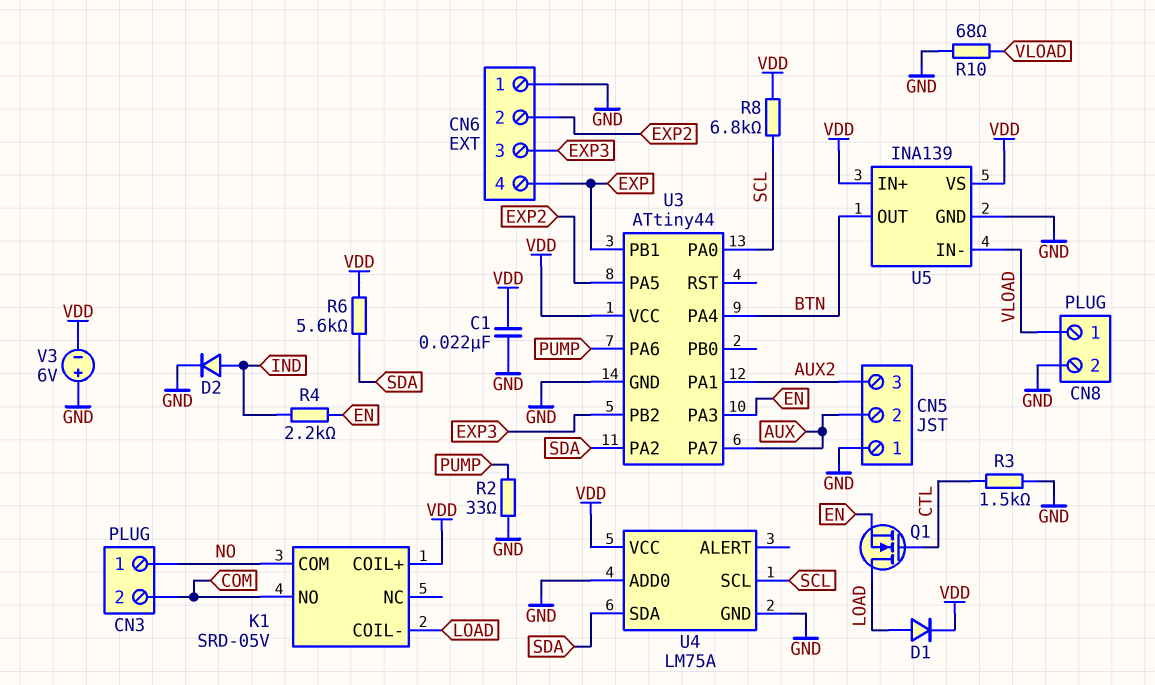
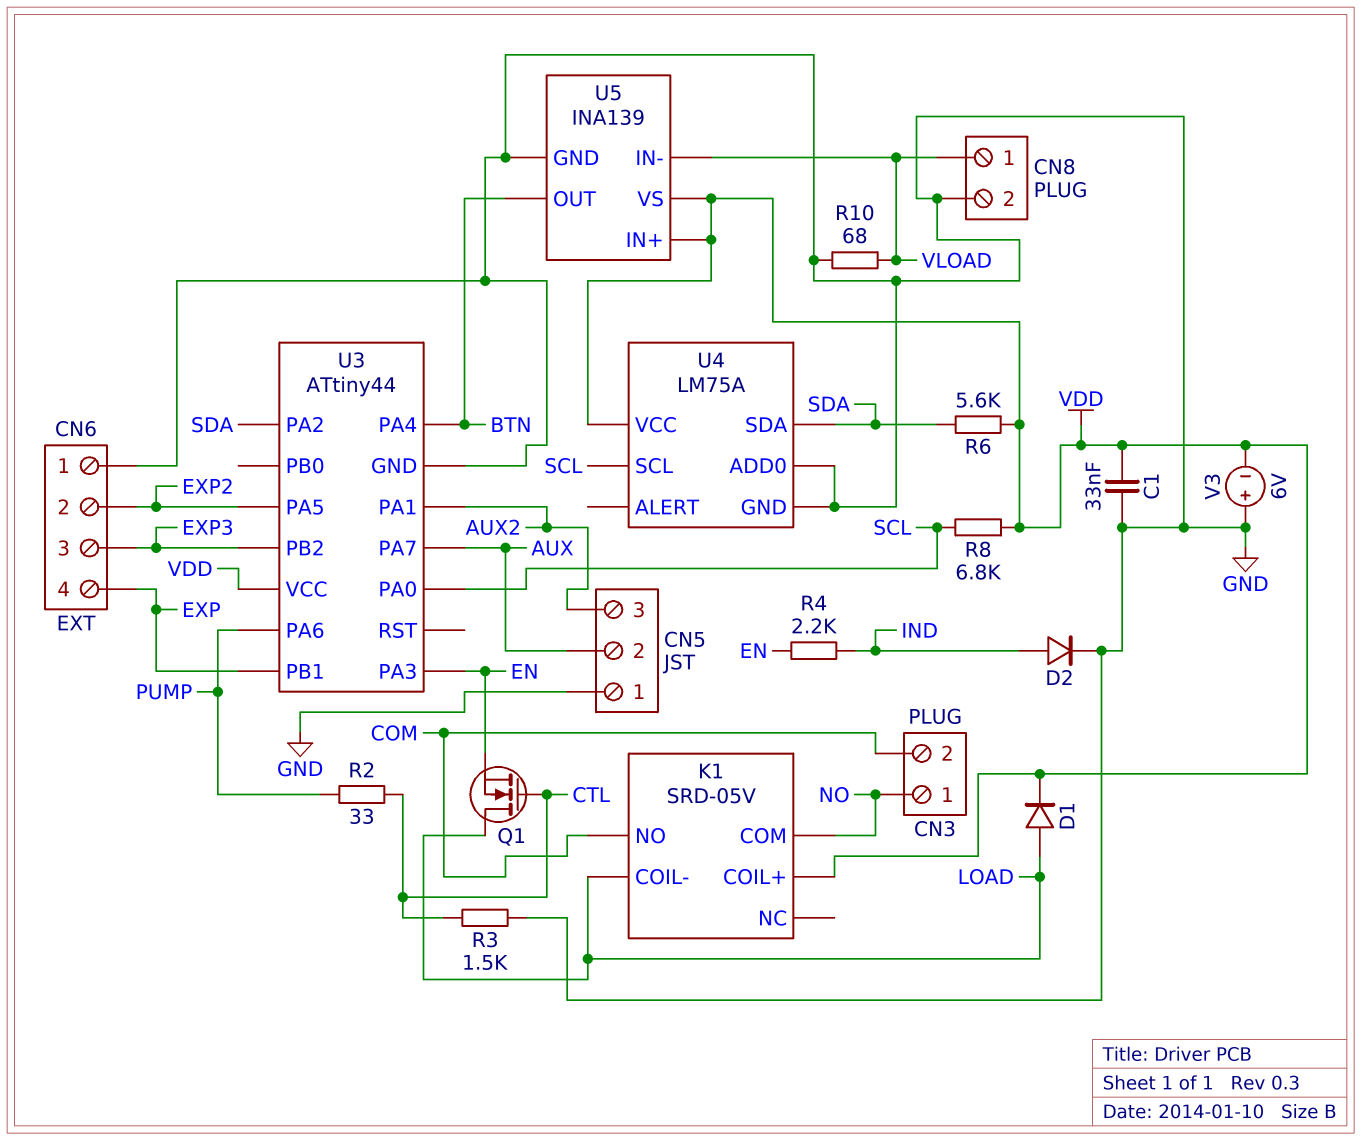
C1: 22nF (GND, VDD) -> 33nF (GND, VDD)
R2: 33 (GND, PUMP) -> 33 (CTL, PUMP)

